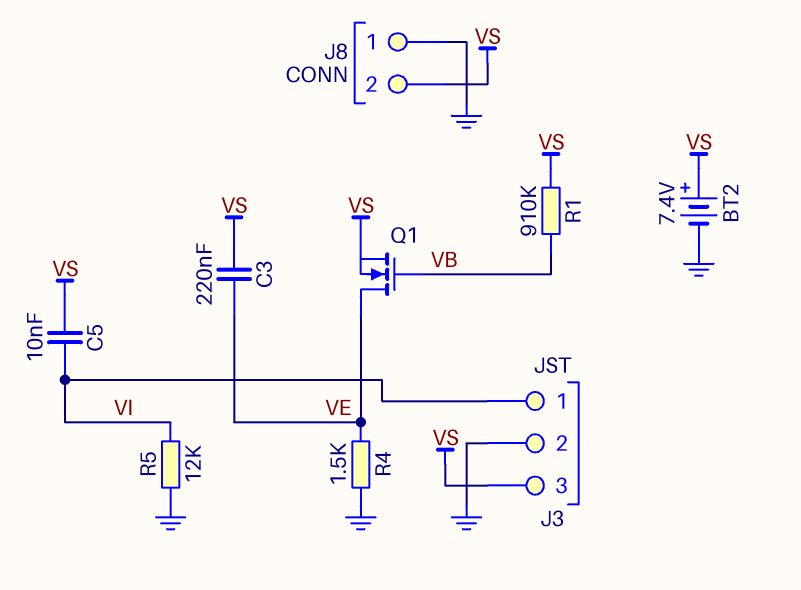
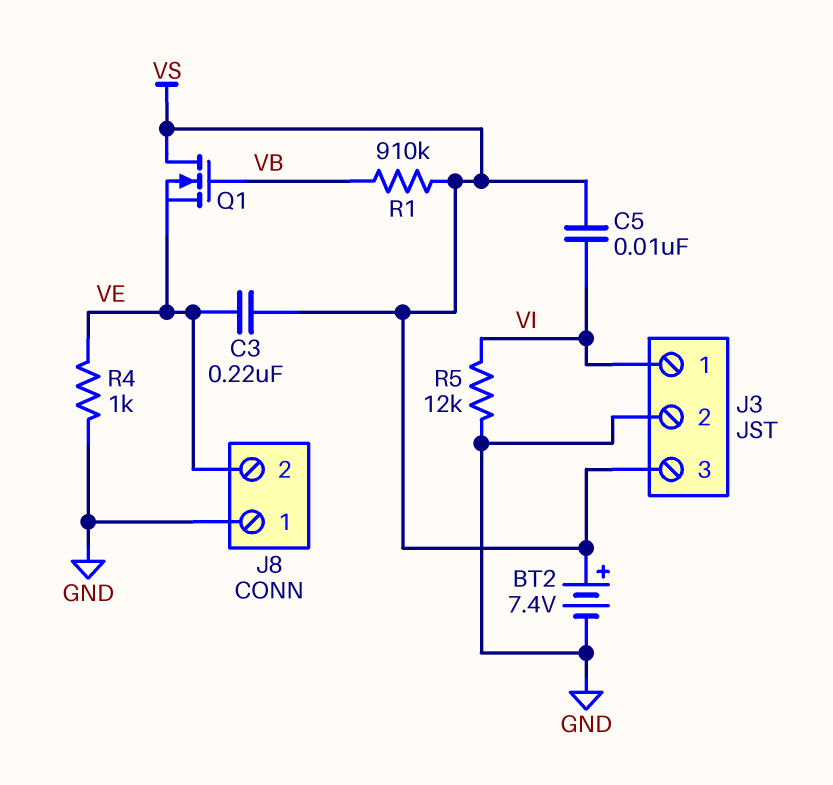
J8 pin 2: VS -> VE
Q1: NMOS (G VB, D VE, S VS) -> NMOS (G VB, D VS, S VE)
R4: 1.5k (GND, VE) -> 1k (GND, VE)

